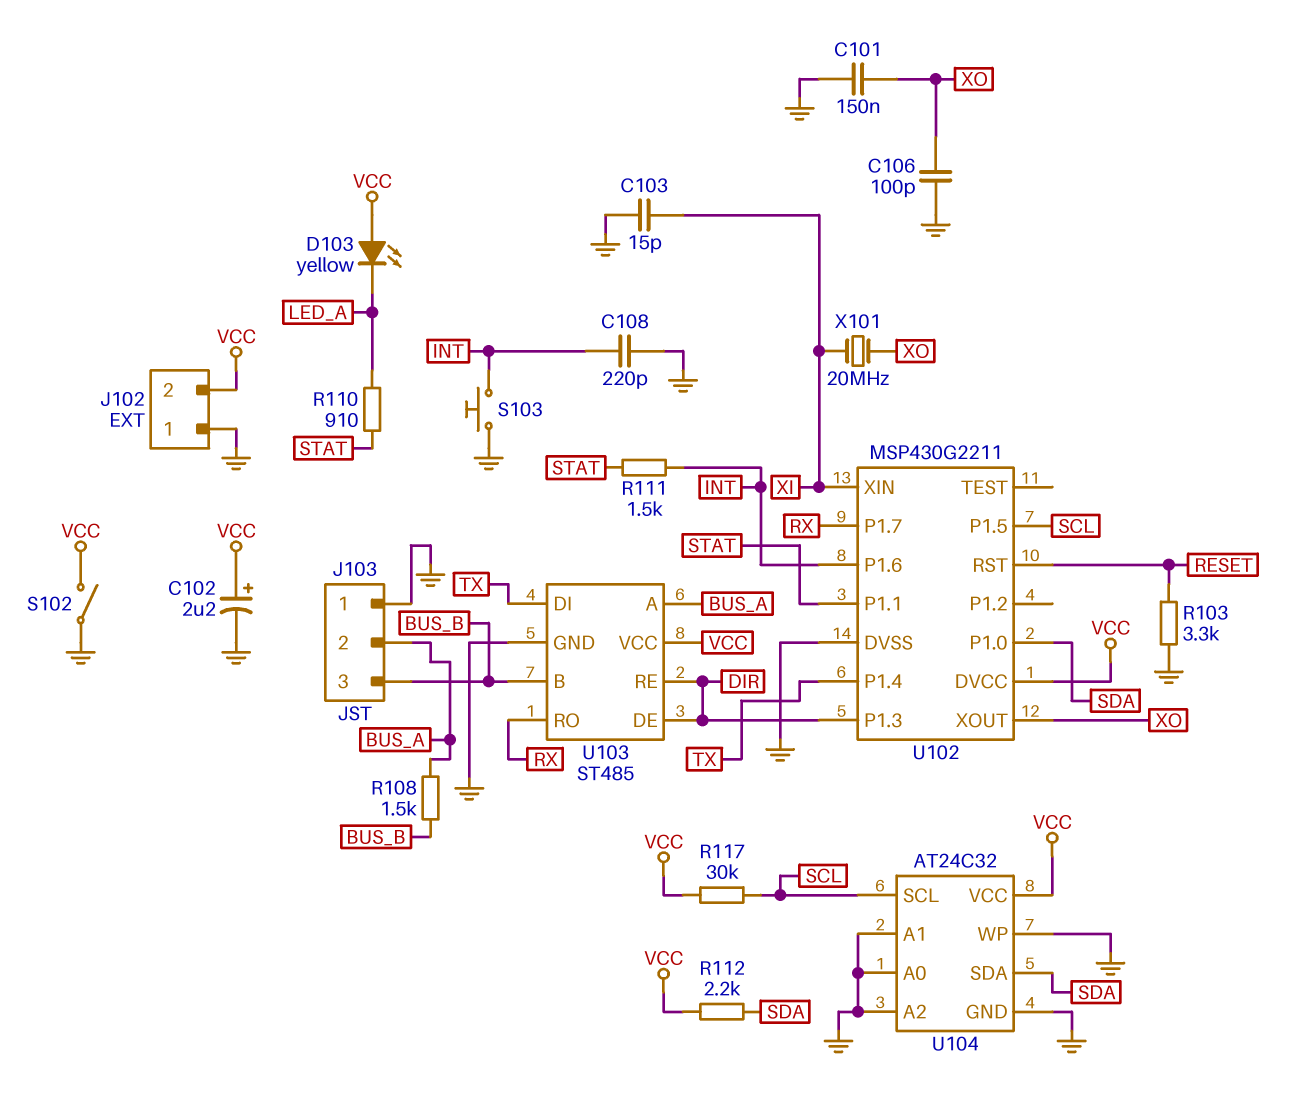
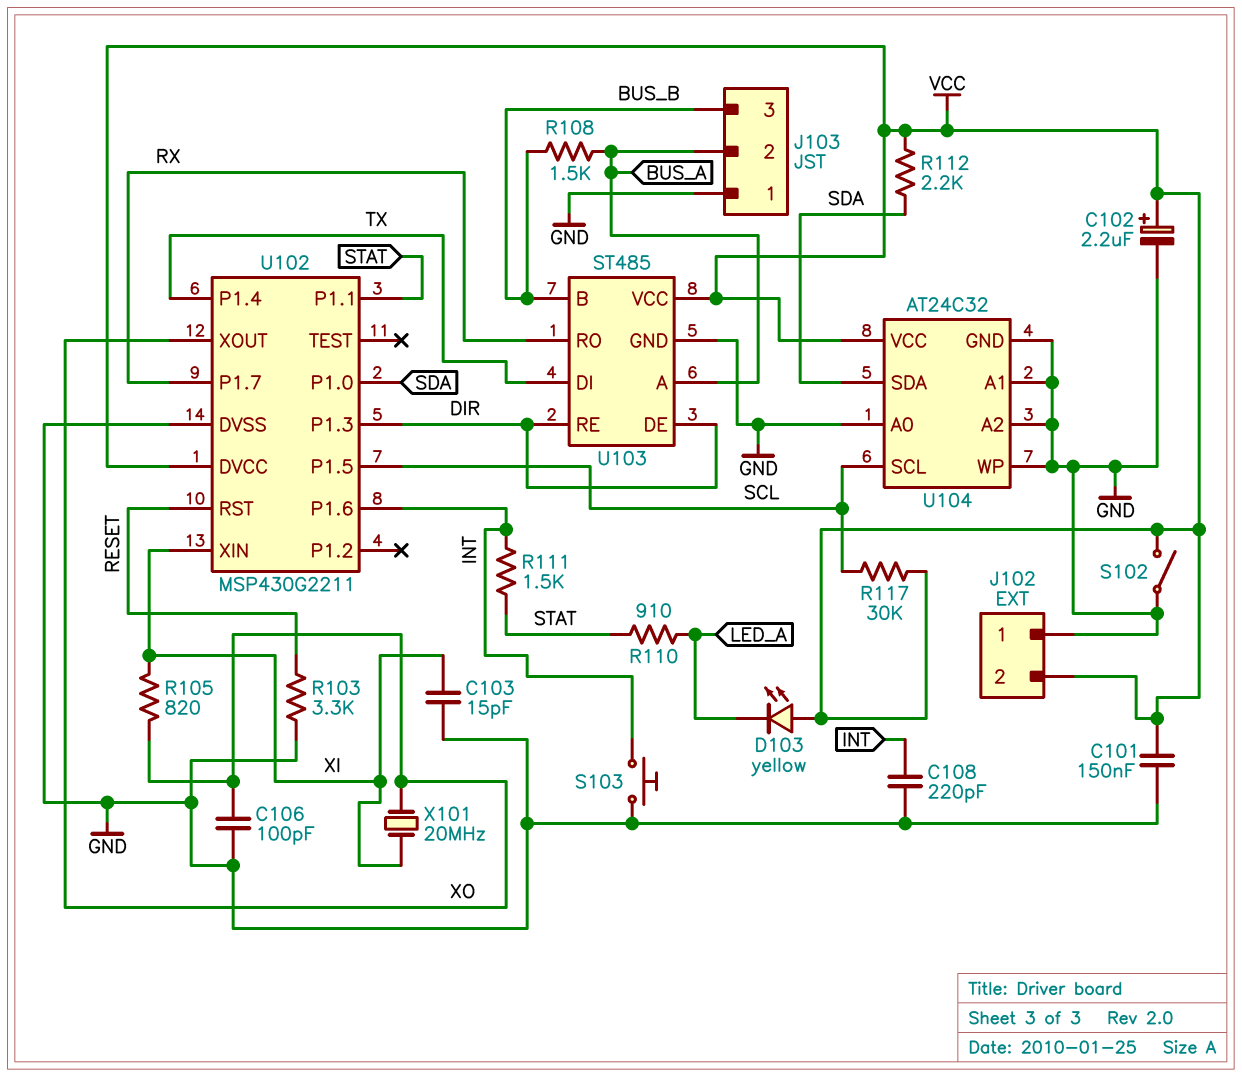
C101: 150nF (GND, XO) -> 150nF (GND, VCC)
R105: none -> 820 (XI, XO)

